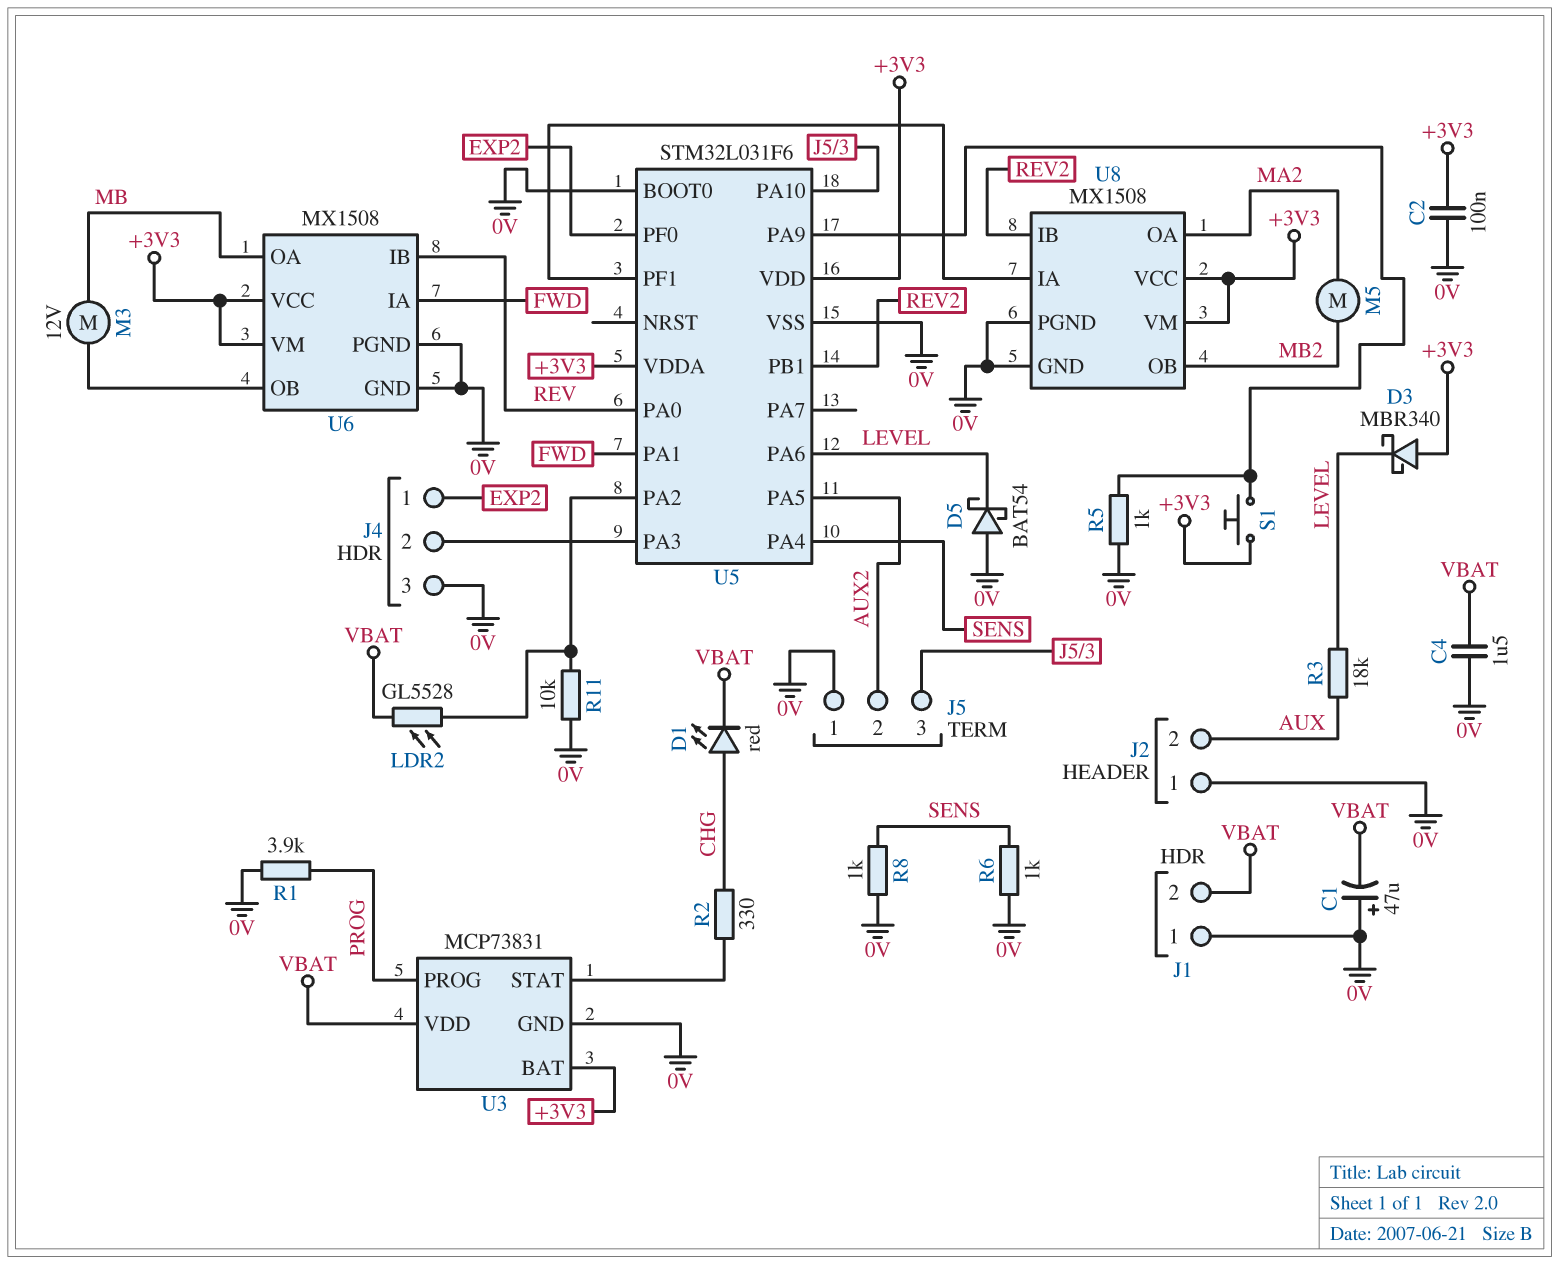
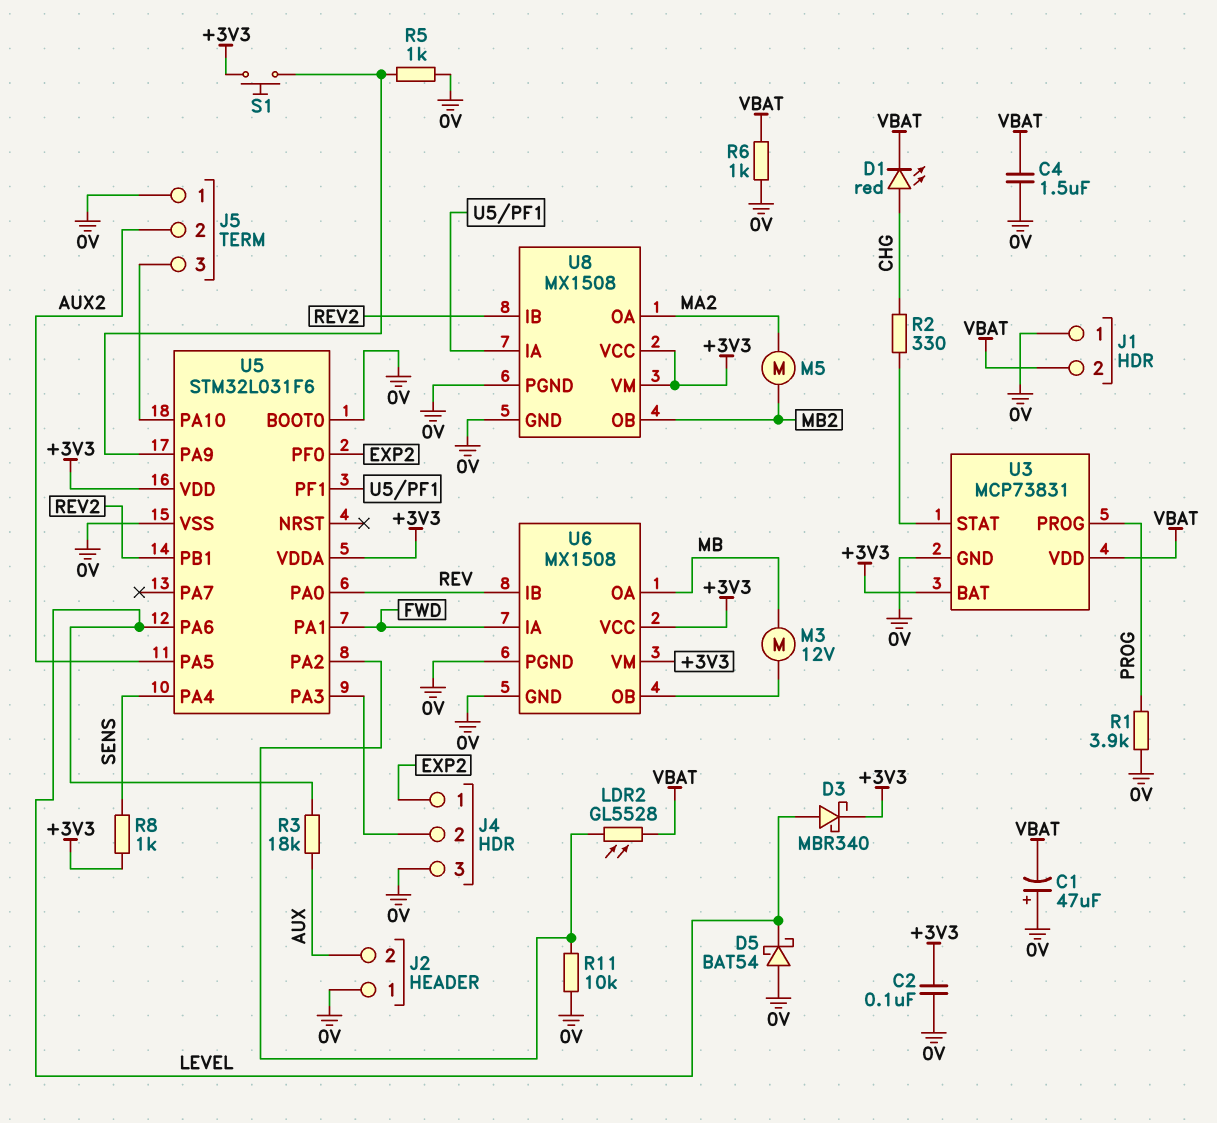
D3: schottky MBR340 (A +3V3, K LEVEL) -> schottky MBR340 (A LEVEL, K +3V3)
R6: 1k (0V, SENS) -> 1k (0V, VBAT)
R8: 1k (0V, SENS) -> 1k (+3V3, SENS)

